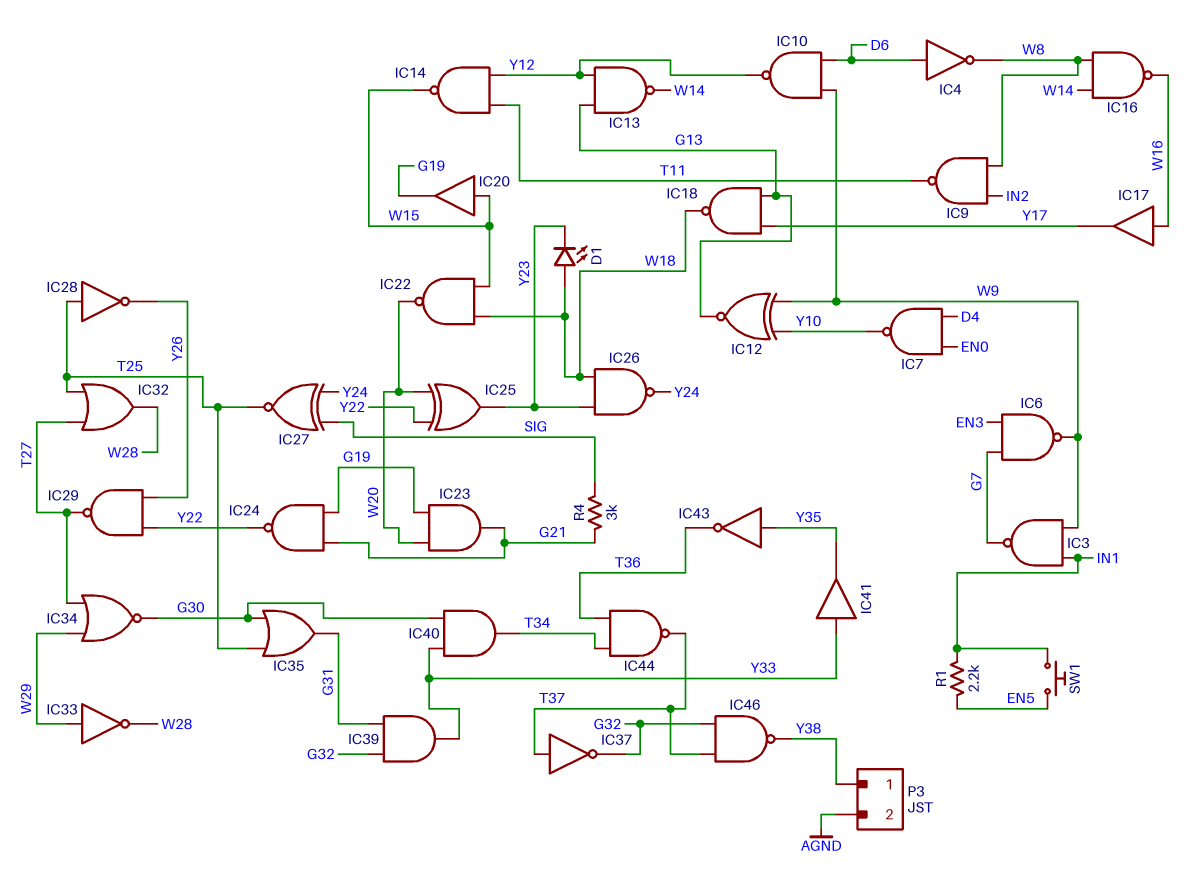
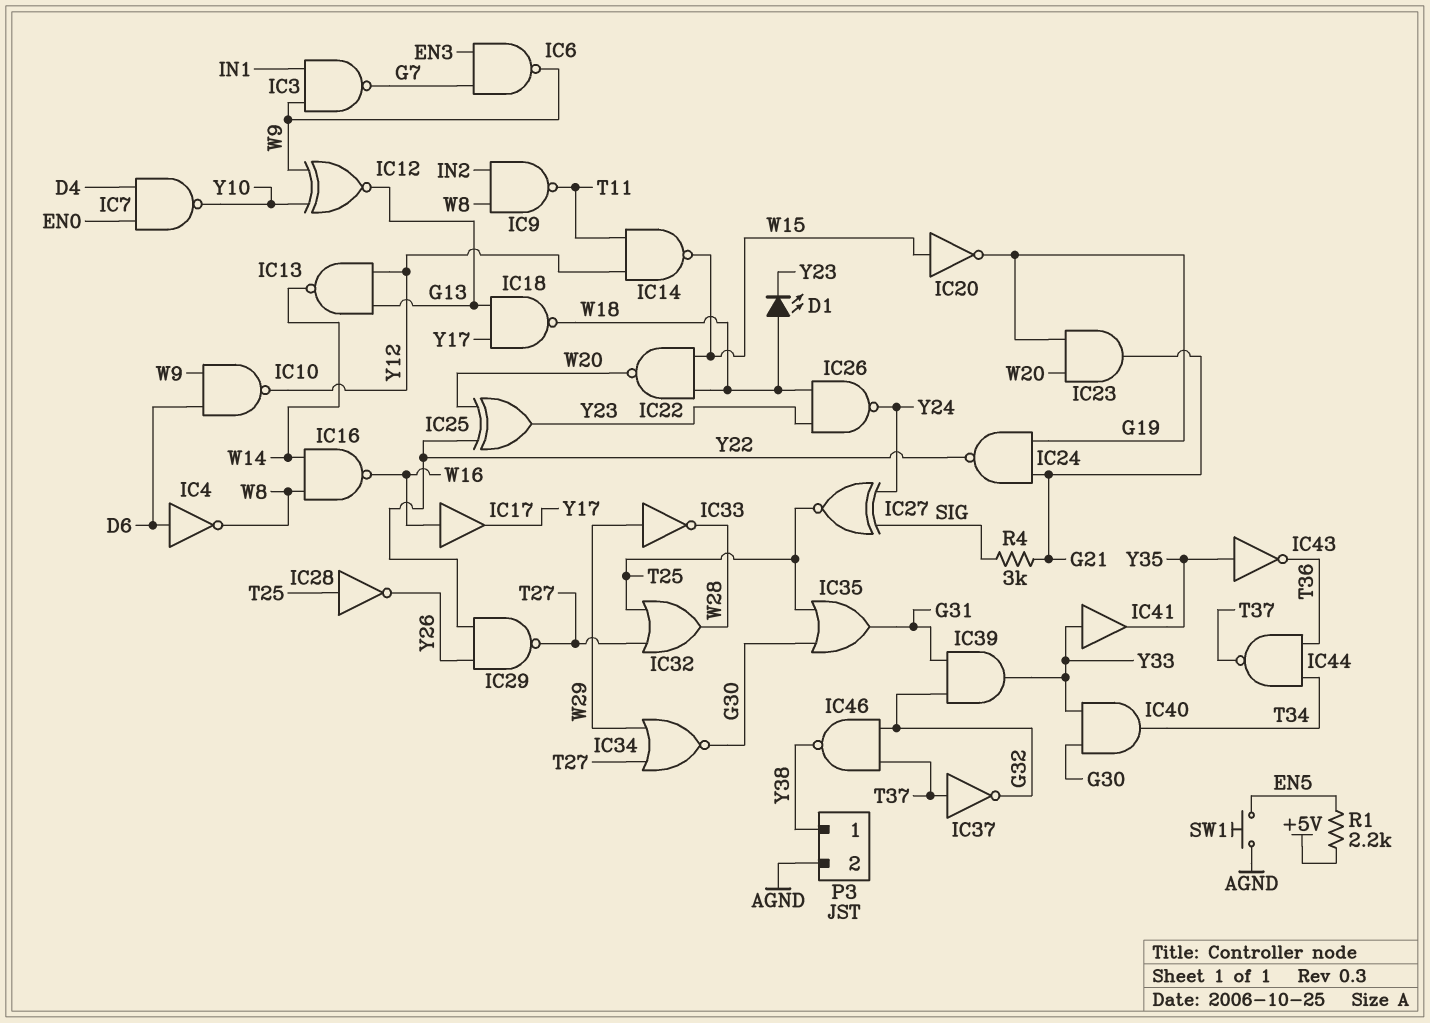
IC20: buffer (in W15, out G19) -> NOT (in W15, out G19)
R1: 2.2k (EN5, IN1) -> 2.2k (+5V, EN5)
SW1: button (EN5, IN1) -> button (AGND, EN5)

